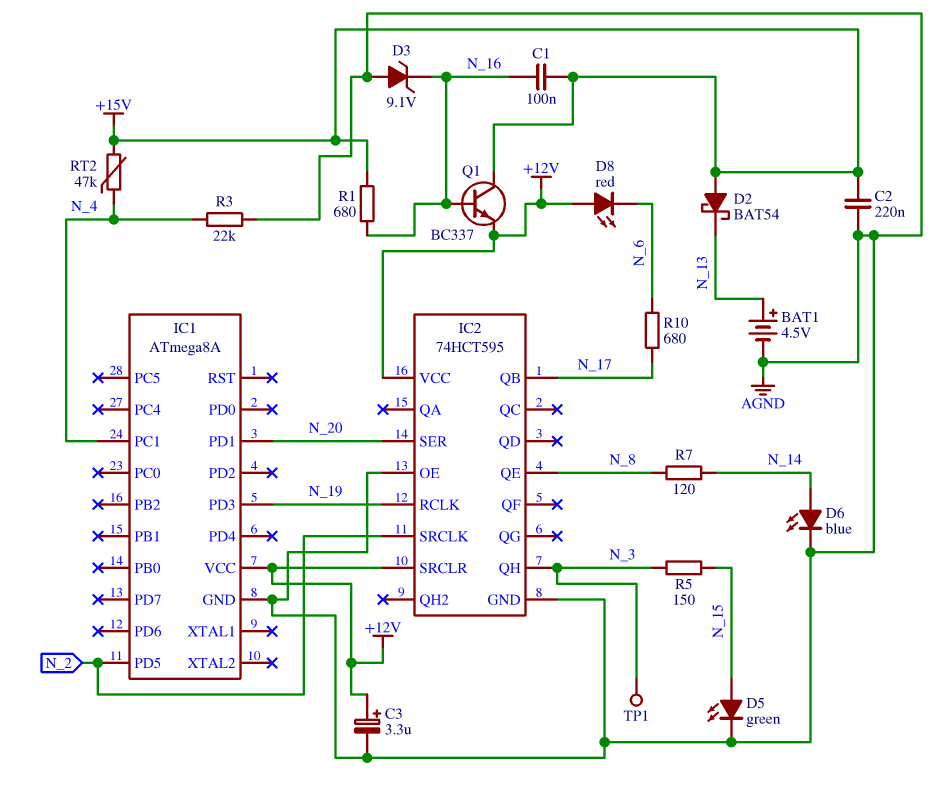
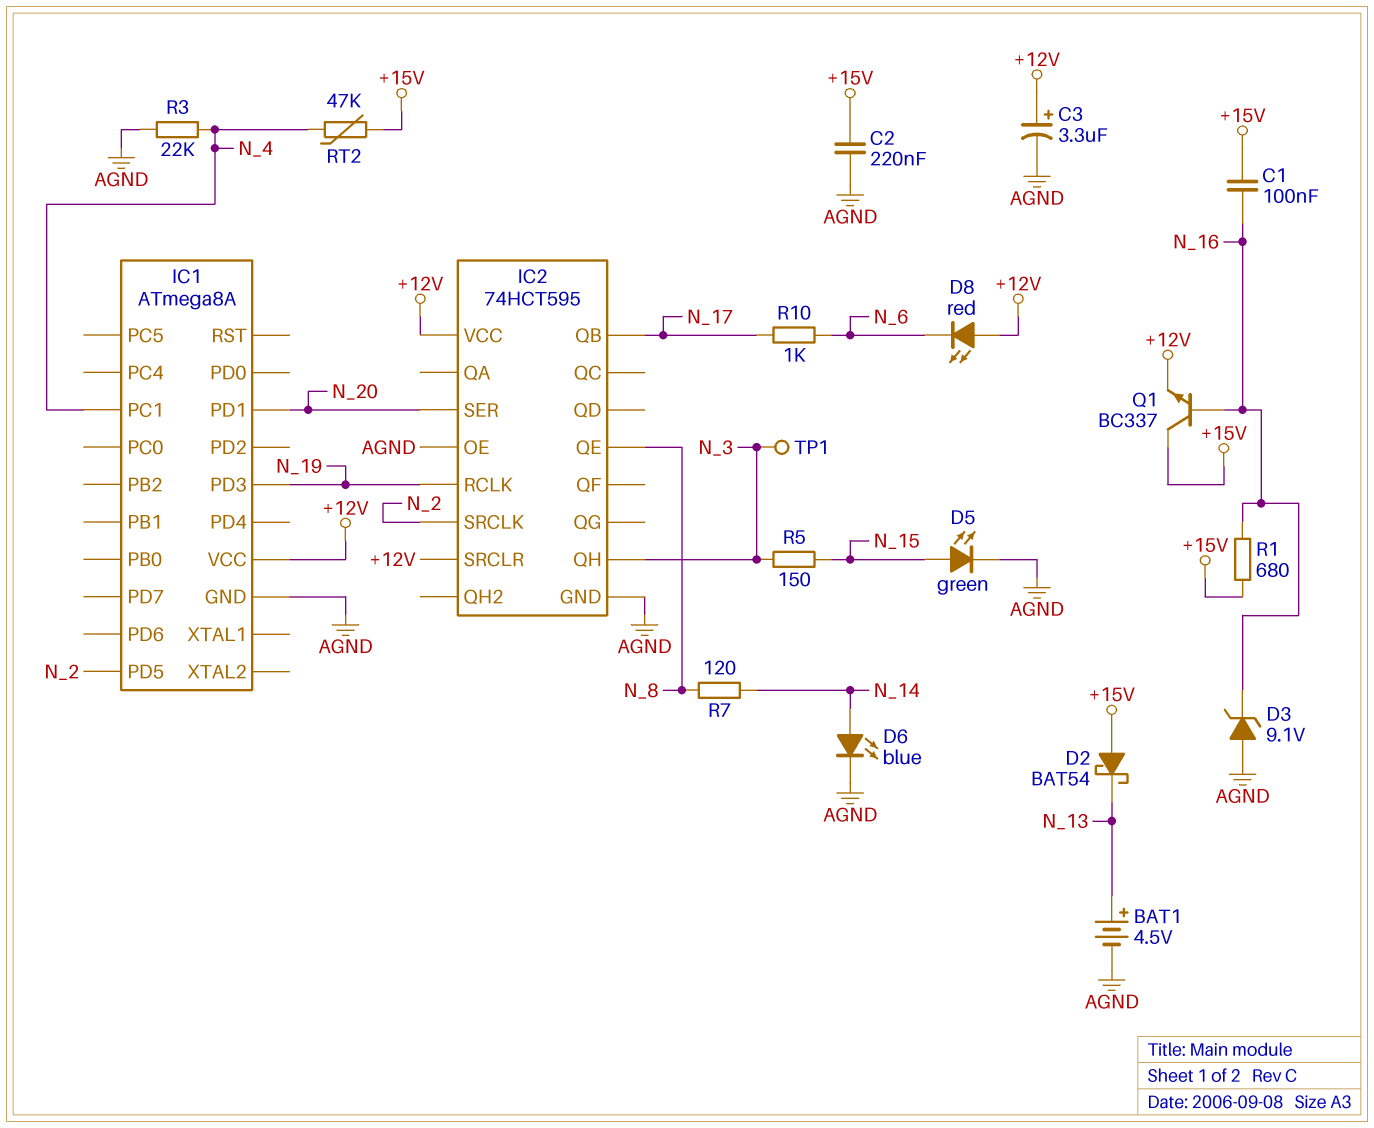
R10: 680 (N_6, N_17) -> 1k (N_6, N_17)

